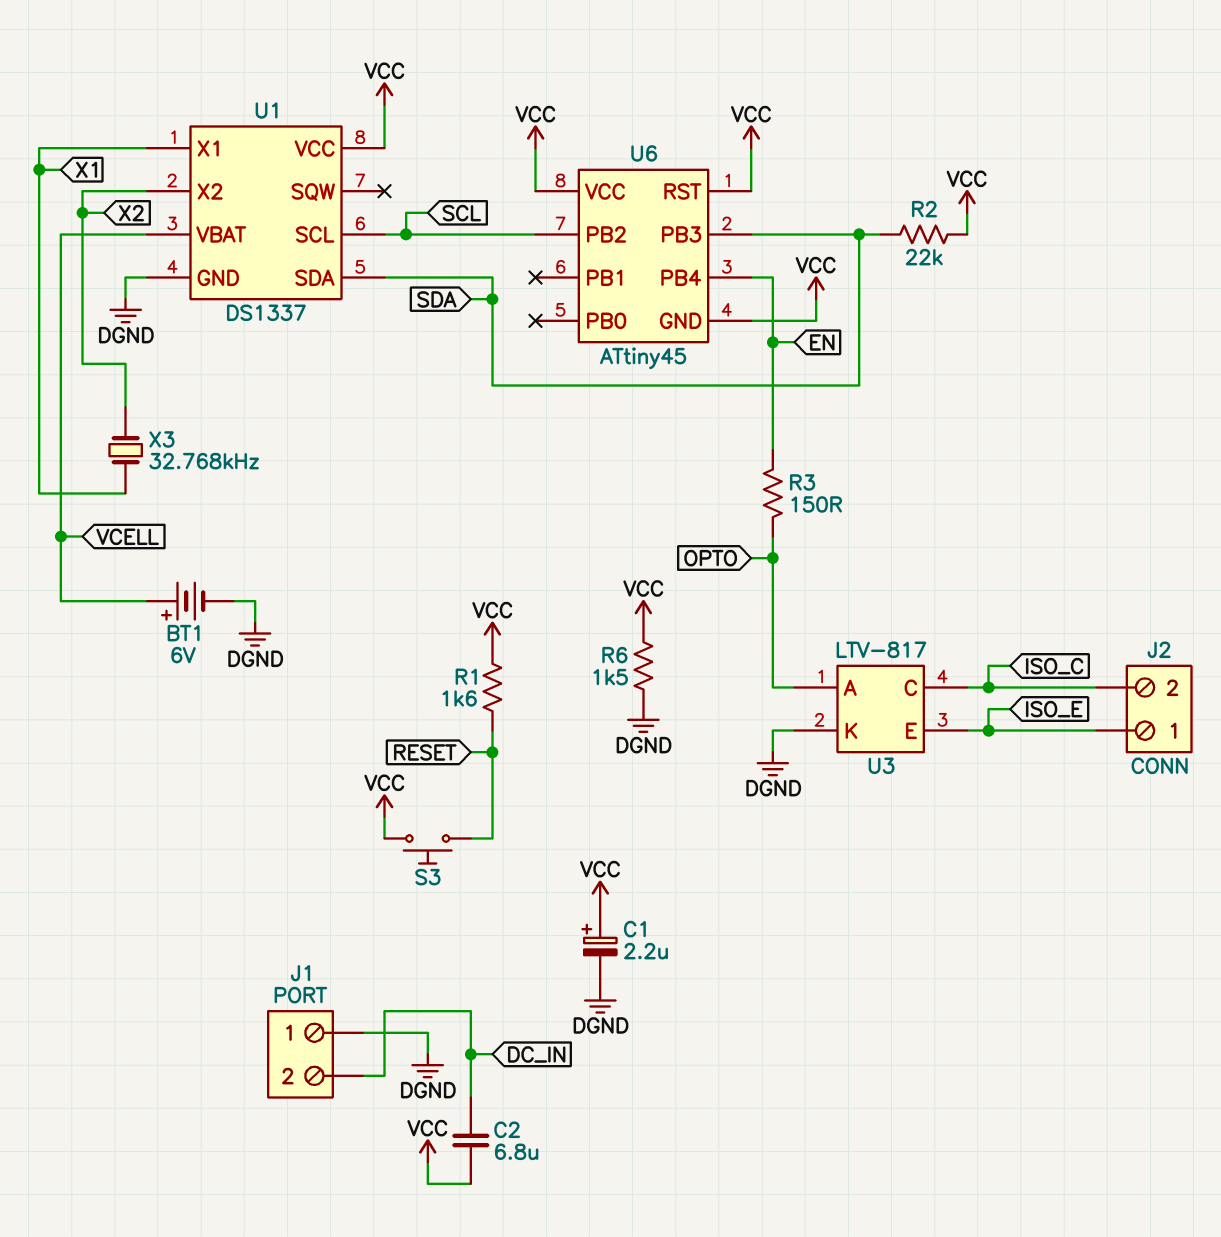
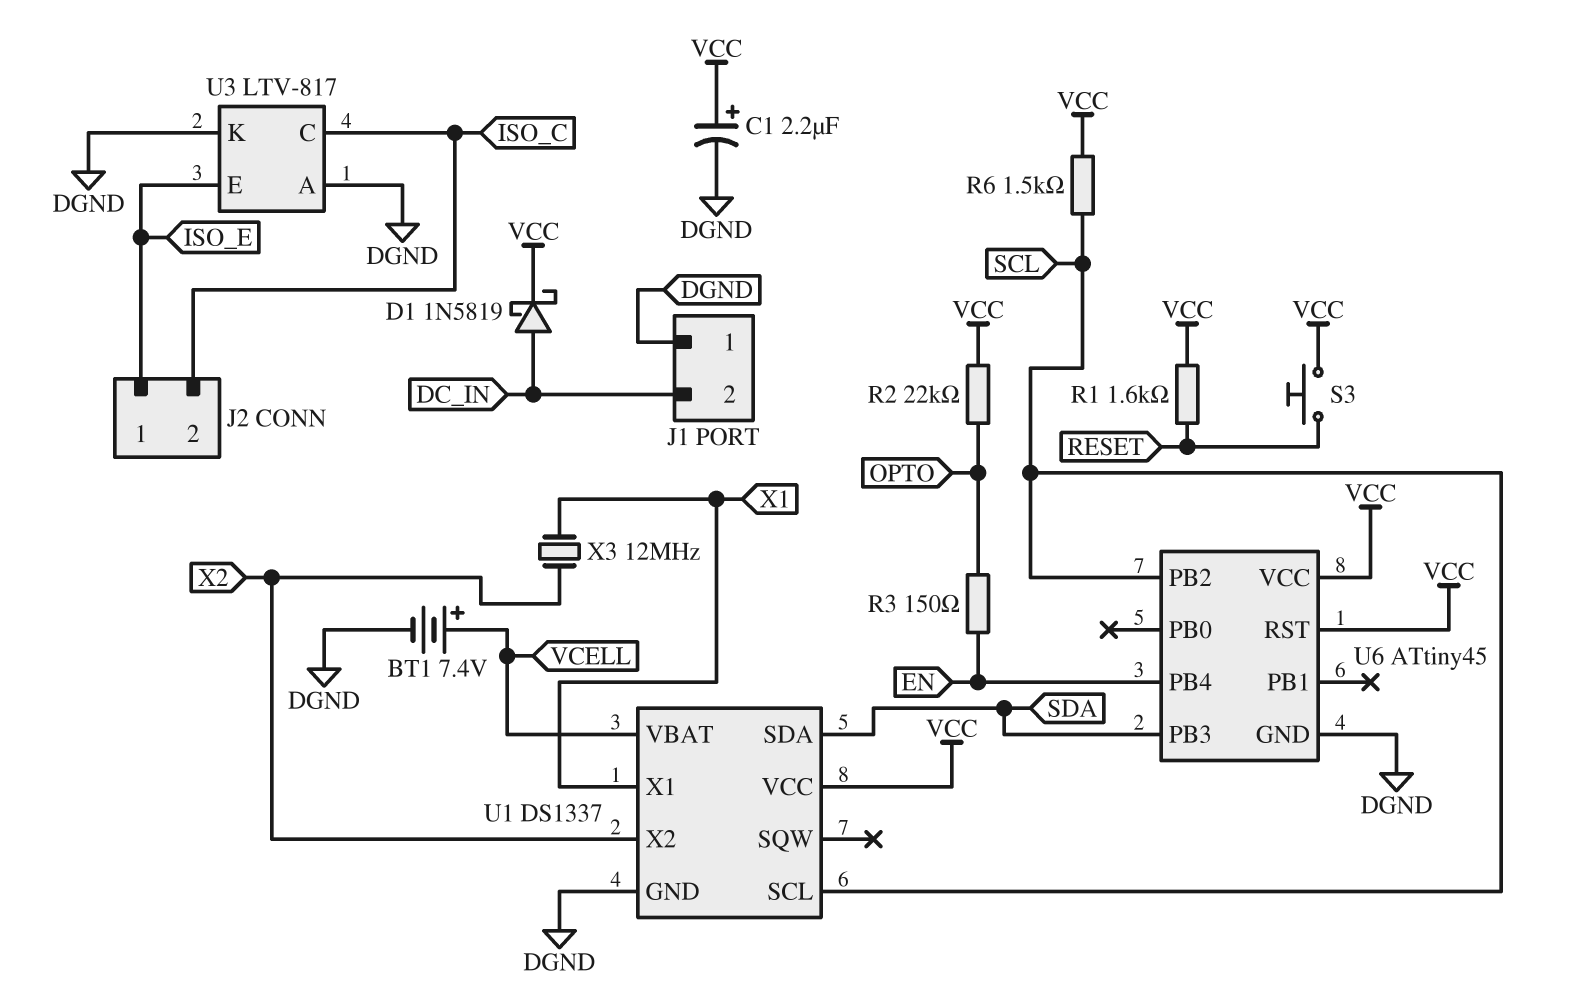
BT1: 6V (plus VCELL, minus DGND) -> 7.4V (plus VCELL, minus DGND)
C2: 6.8uF (DC_IN, VCC) -> none
D1: none -> schottky 1N5819 (A DC_IN, K VCC)
R2: 22k (SDA, VCC) -> 22k (OPTO, VCC)
R6: 1.5k (DGND, VCC) -> 1.5k (SCL, VCC)
U3 pin A: OPTO -> DGND
U6 pin GND: VCC -> DGND
X3: 32.768kHz (X1, X2) -> 12MHz (X1, X2)

